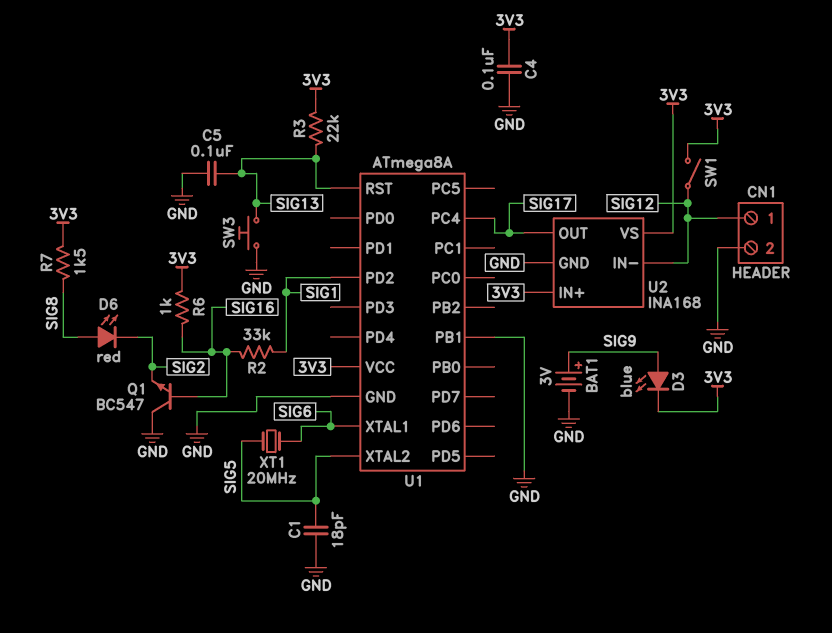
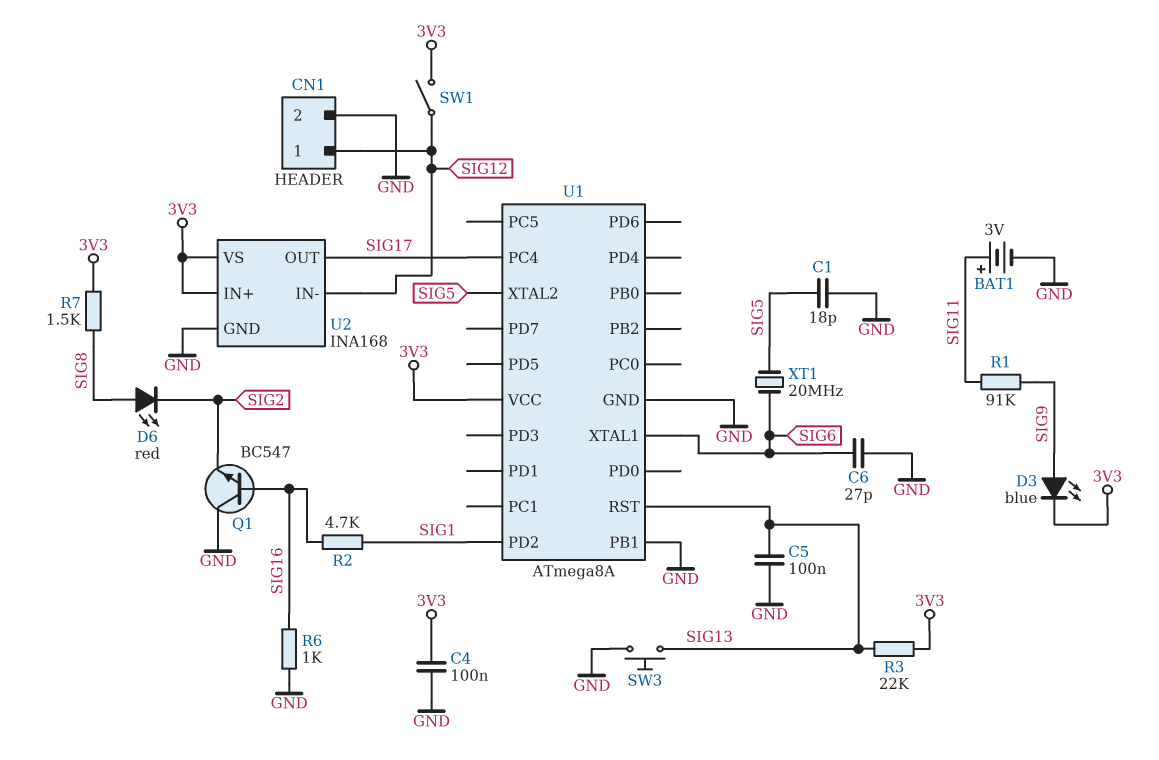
BAT1: 3V (plus SIG9, minus GND) -> 3V (plus SIG11, minus GND)
C6: none -> 27pF (GND, SIG6)
R1: none -> 91k (SIG9, SIG11)
R2: 33k (SIG1, SIG16) -> 4.7k (SIG1, SIG16)
R6: 1k (3V3, SIG16) -> 1k (GND, SIG16)

